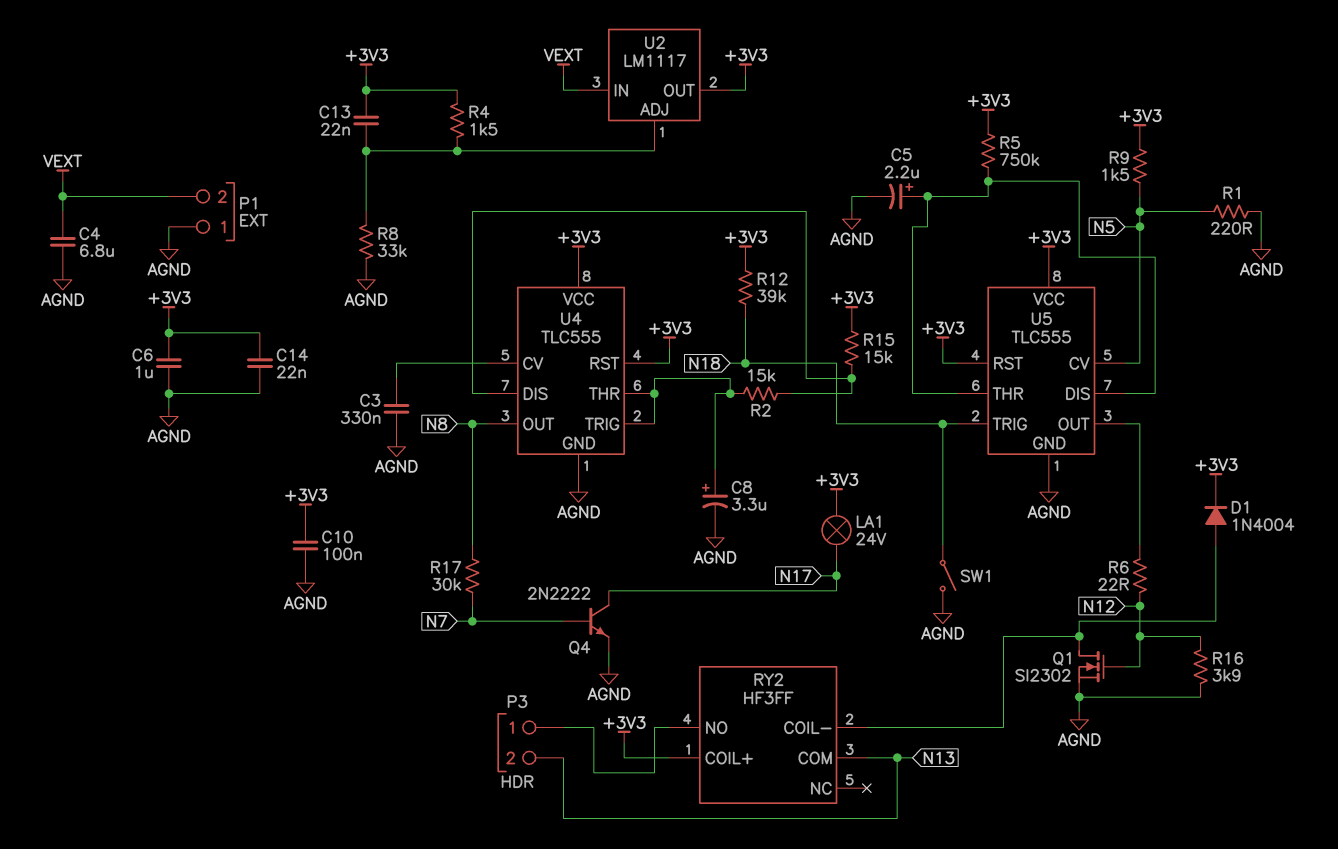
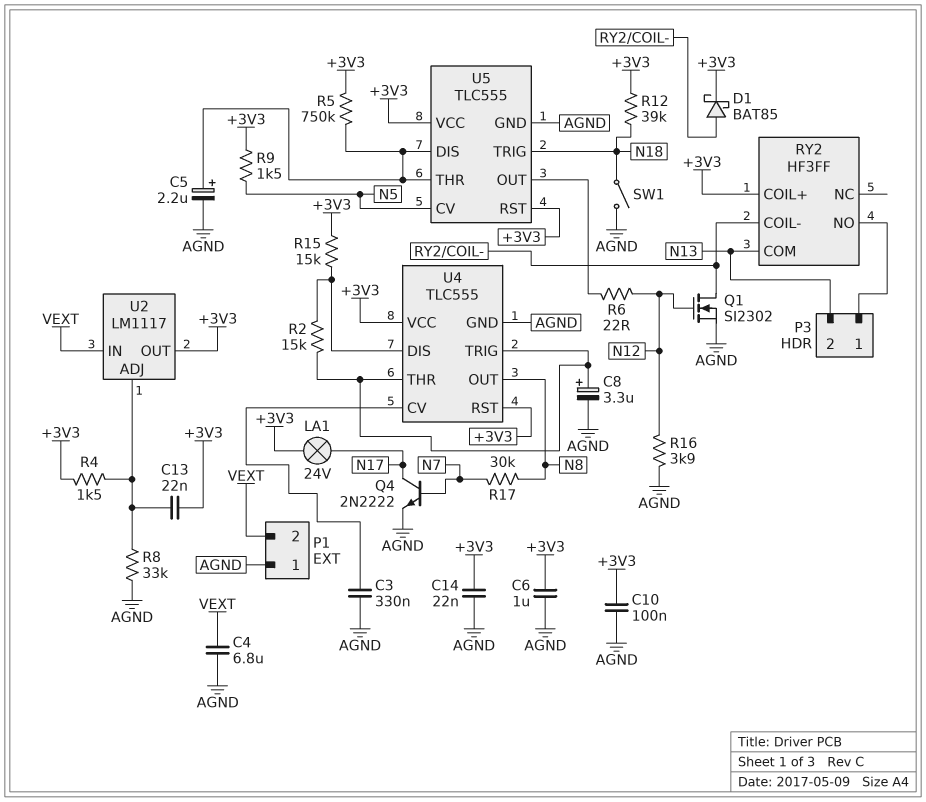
D1: diode 1N4004 (A RY2/COIL-, K +3V3) -> schottky BAT85 (A RY2/COIL-, K +3V3)
R1: 220 (AGND, N5) -> none

